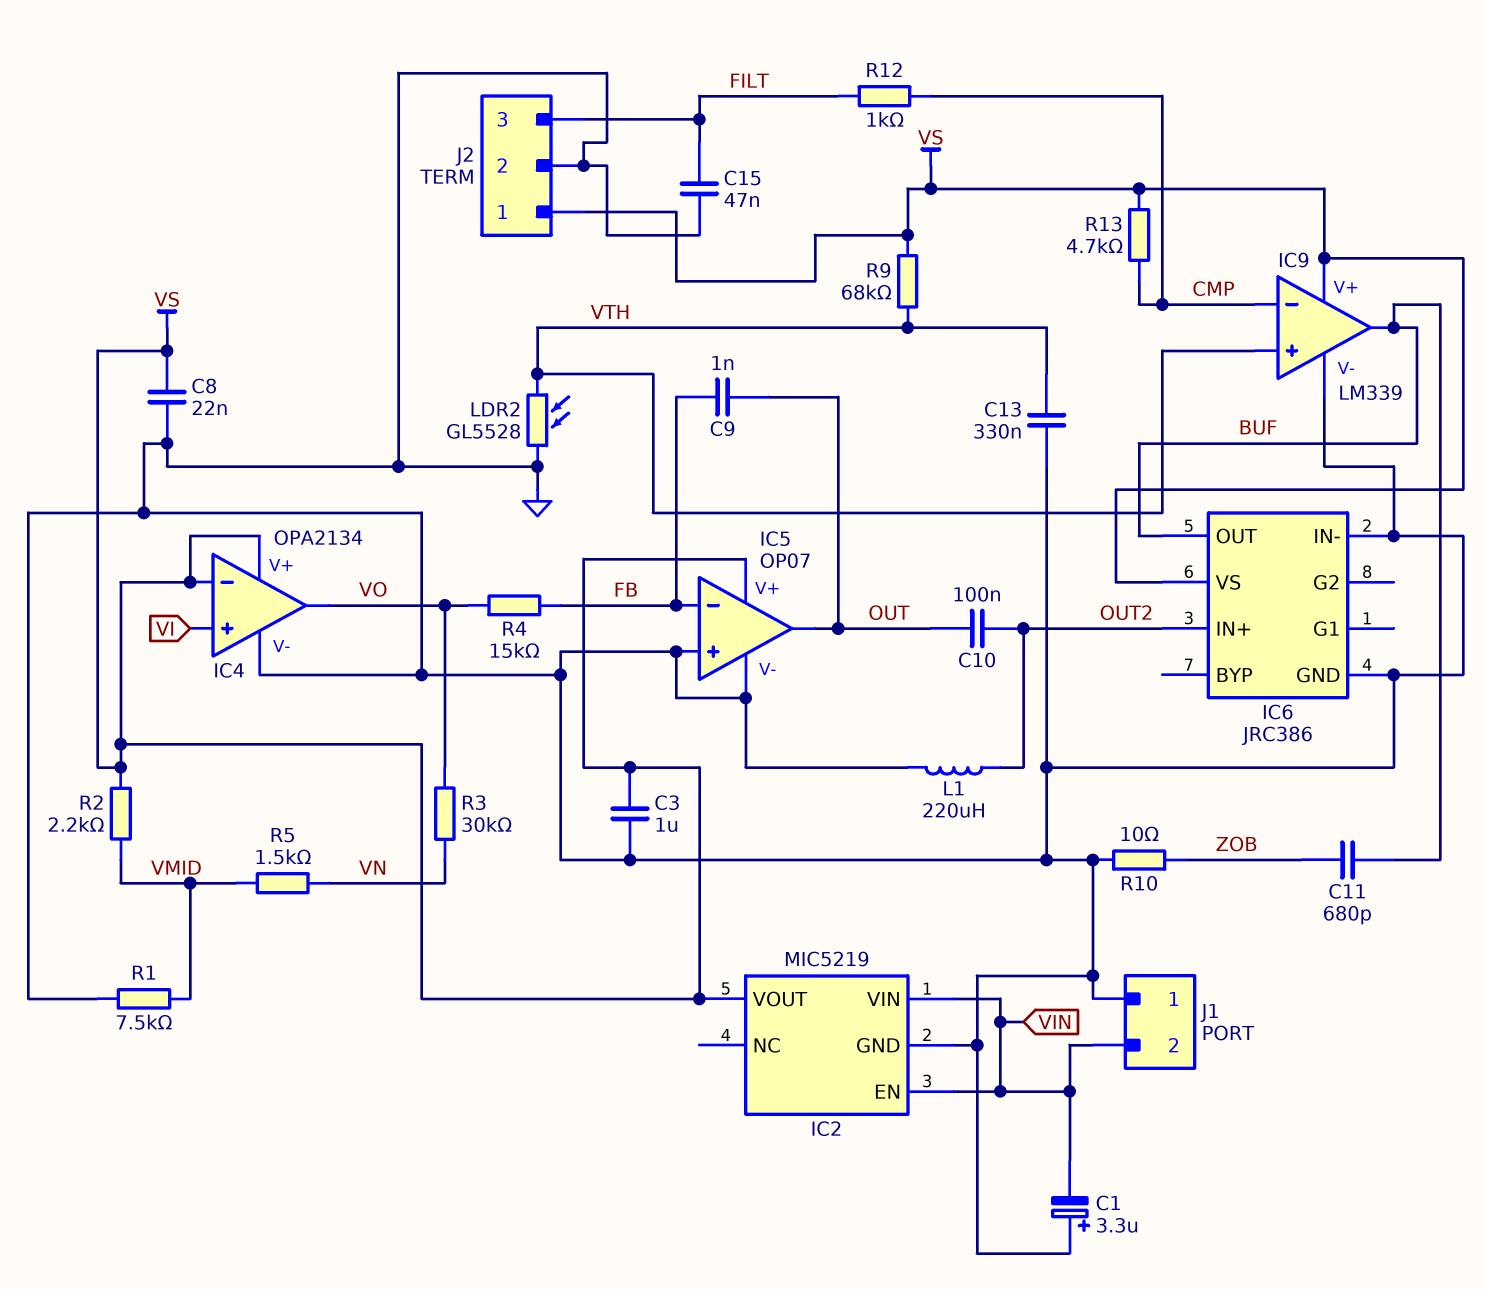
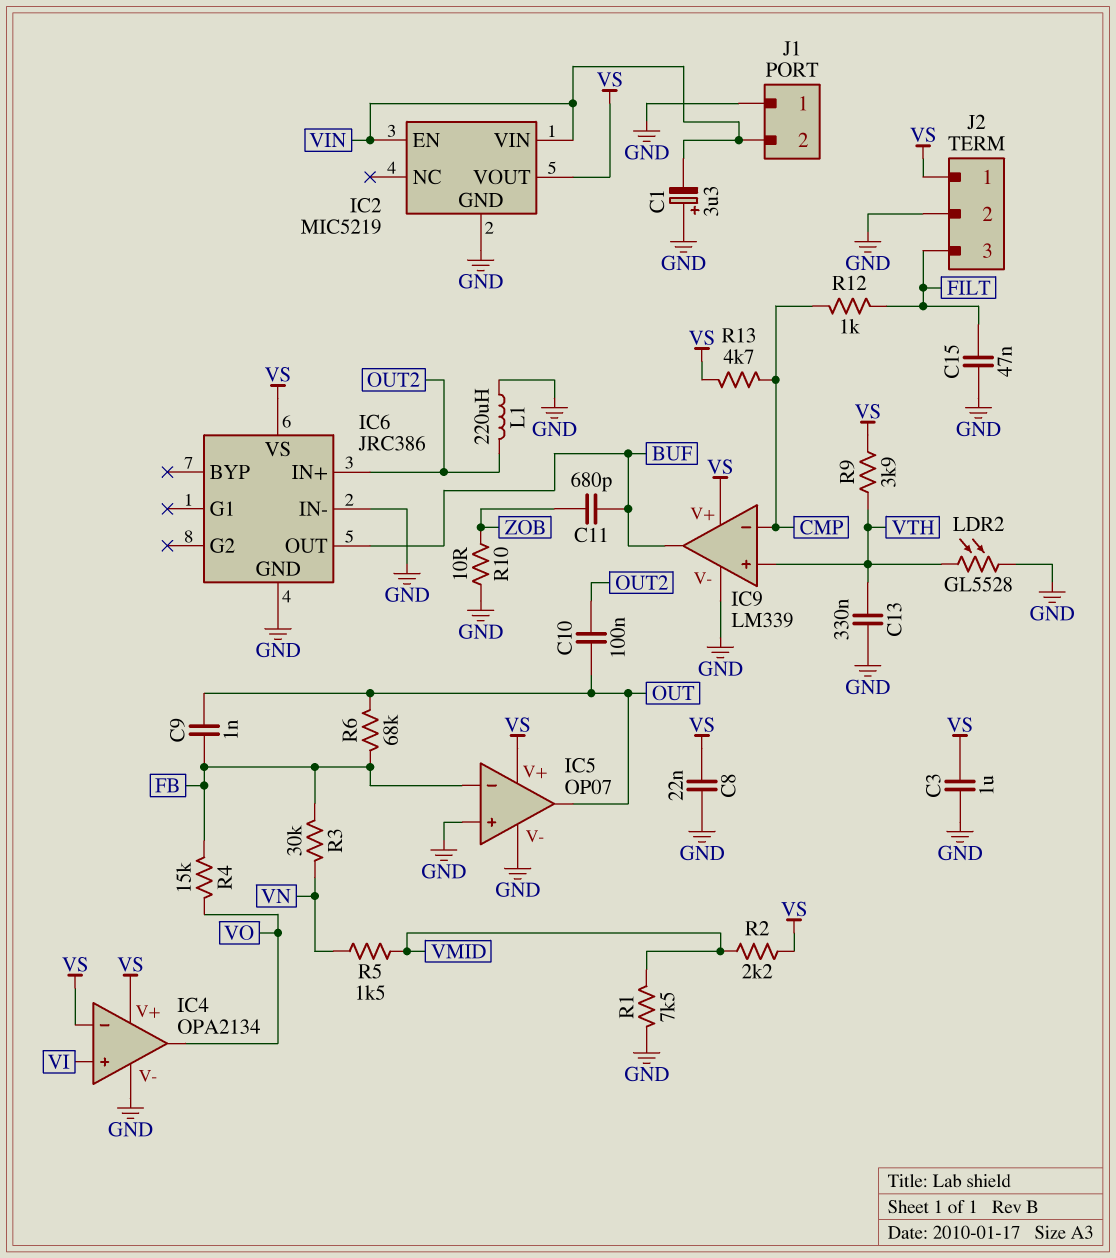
R3: 30k (VN, VO) -> 30k (FB, VN)
R6: none -> 68k (FB, OUT)
R9: 68k (VS, VTH) -> 3.9k (VS, VTH)

